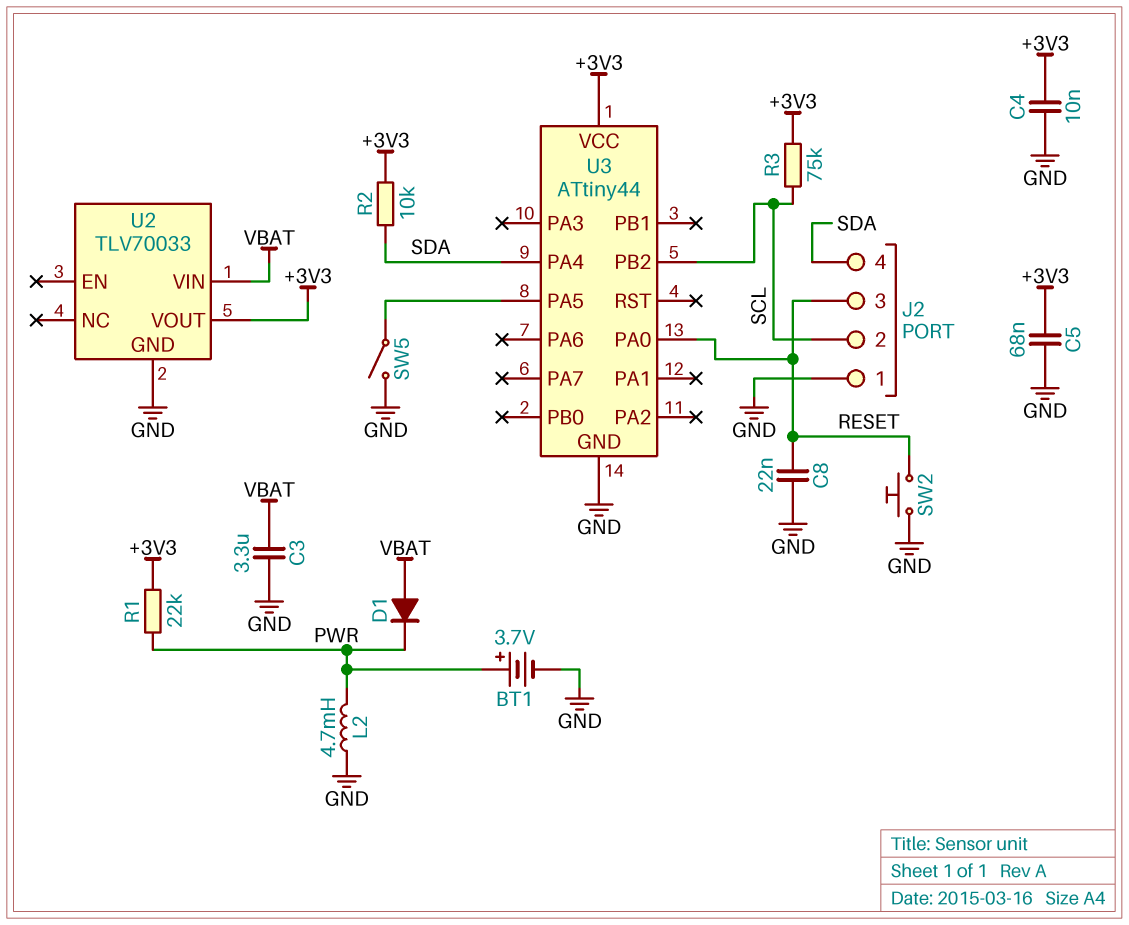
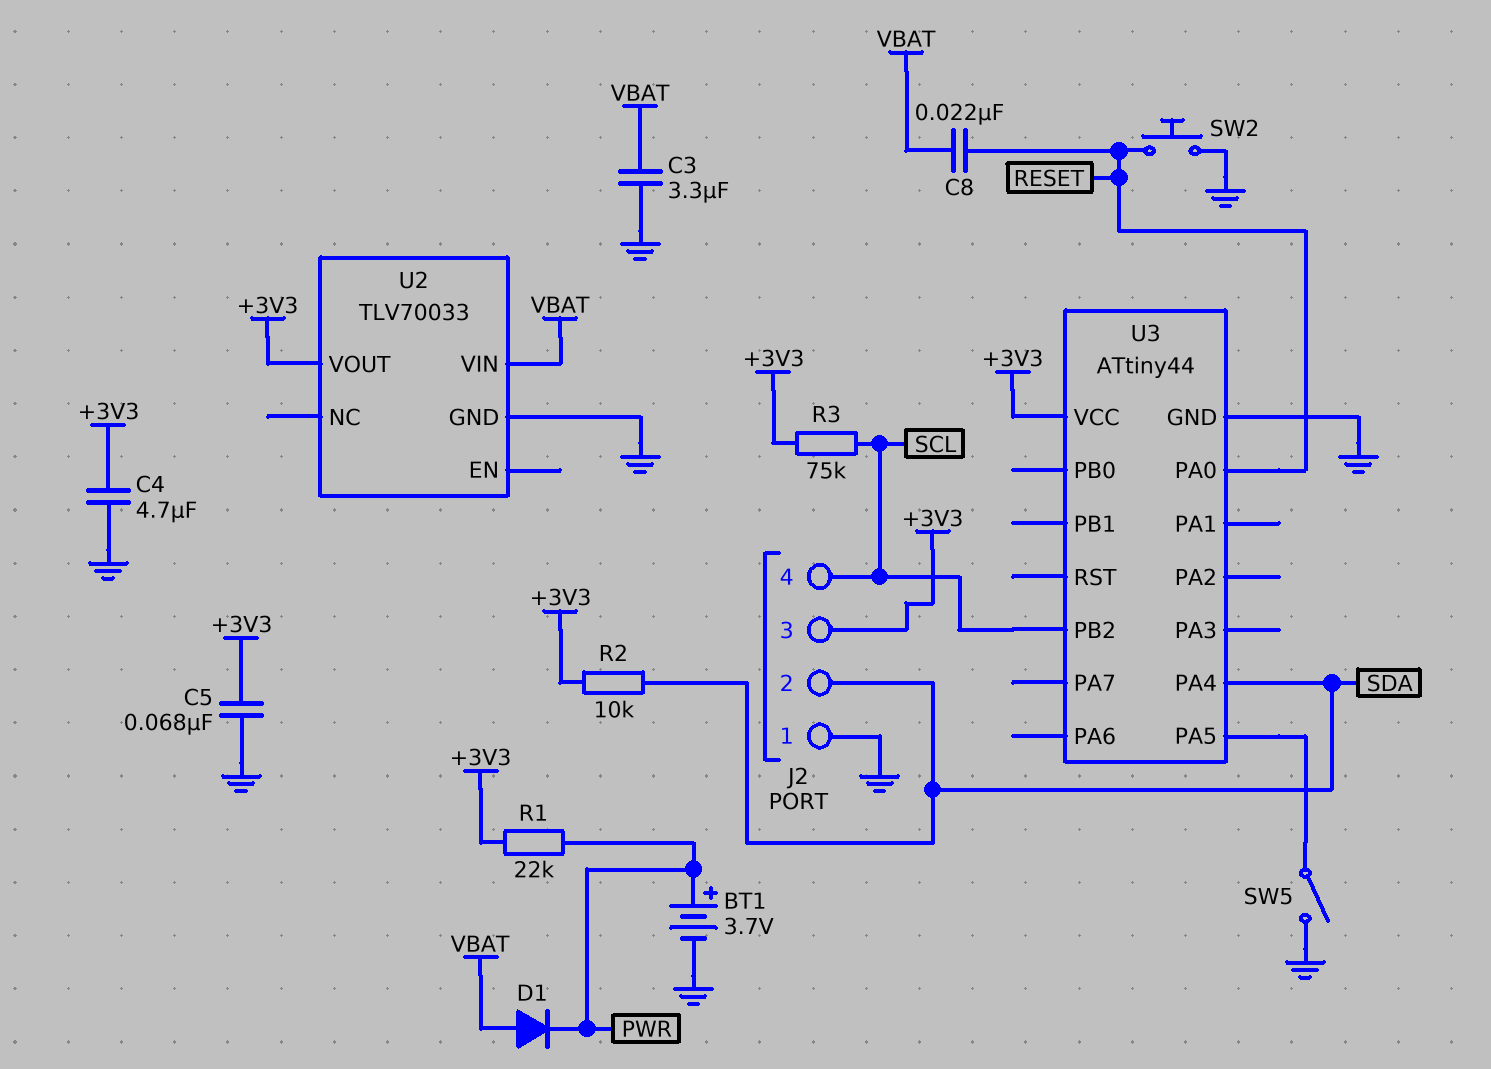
C4: 10nF (+3V3, GND) -> 4.7uF (+3V3, GND)
C8: 22nF (GND, RESET) -> 22nF (RESET, VBAT)
J2 pin 2: SCL -> SDA
J2 pin 3: RESET -> +3V3
J2 pin 4: SDA -> SCL
L2: 4.7mH (GND, PWR) -> none

